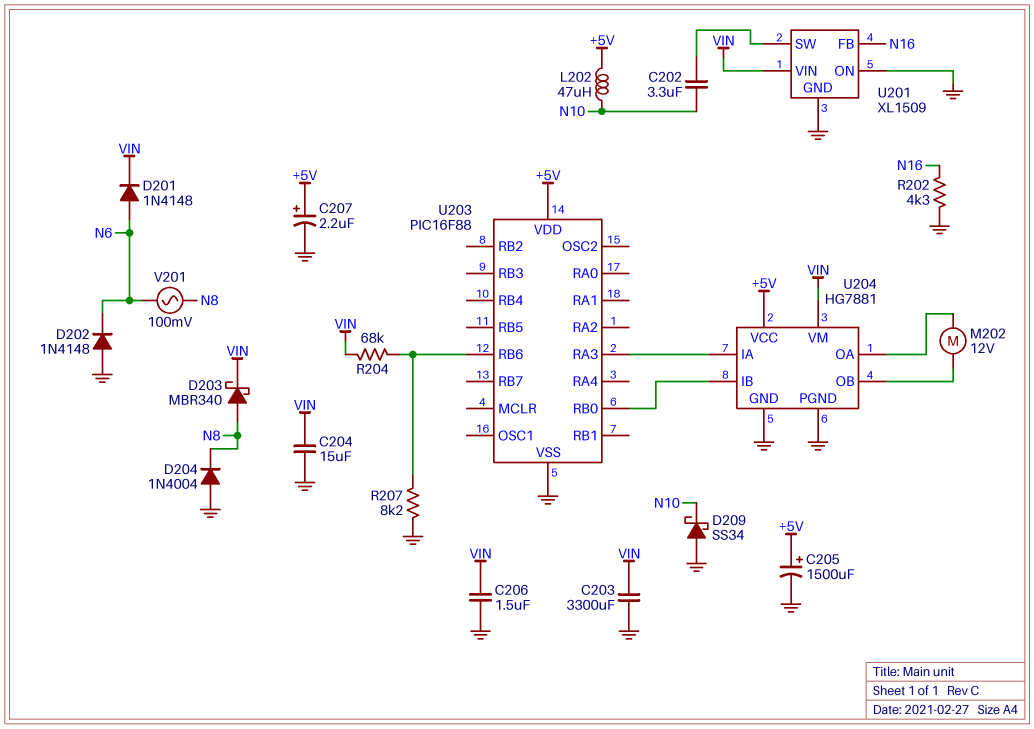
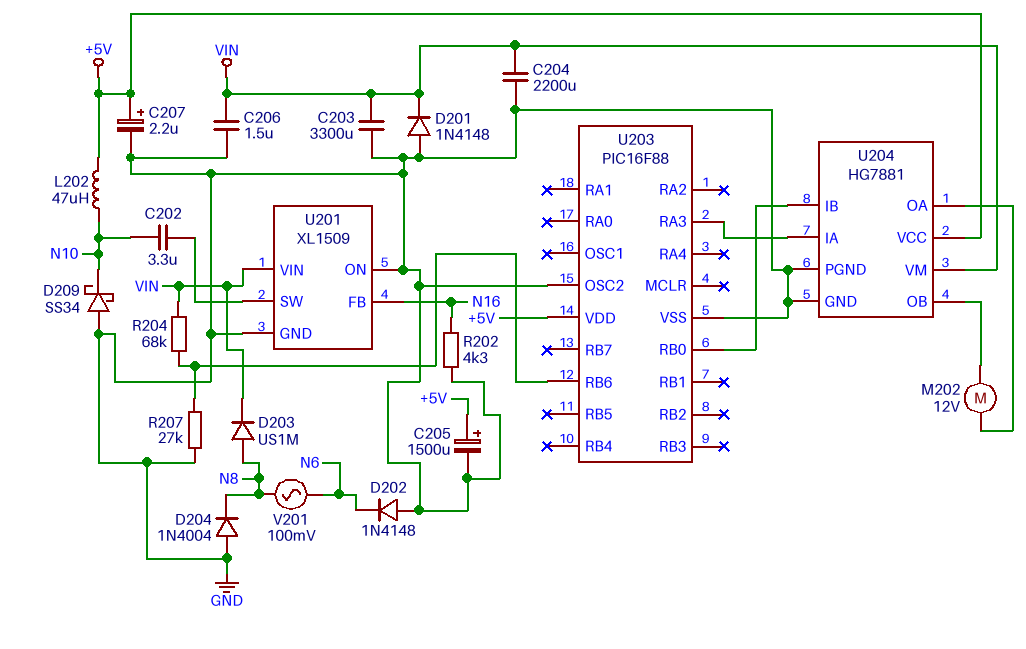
C204: 15uF (GND, VIN) -> 2200uF (GND, VIN)
D201: diode 1N4148 (A N6, K VIN) -> diode 1N4148 (A GND, K VIN)
D203: schottky MBR340 (A N8, K VIN) -> diode US1M (A N8, K VIN)
R207: 8.2k (GND, U203/RB6) -> 27k (GND, U203/RB6)
U203 pin OSC2: none -> GND

